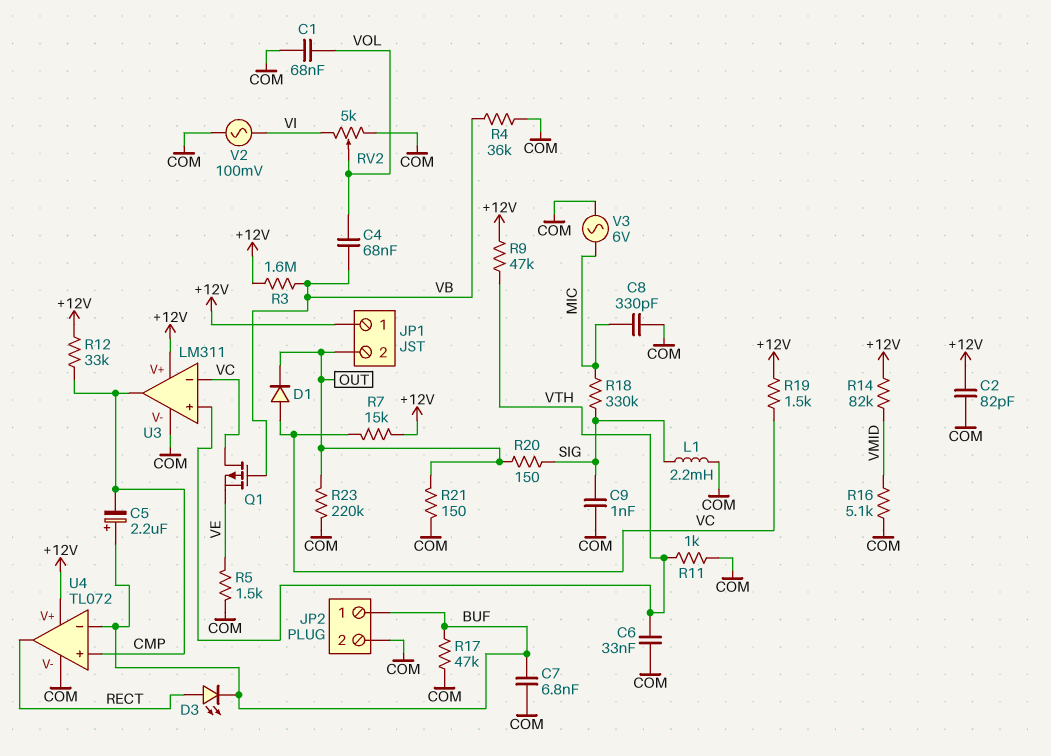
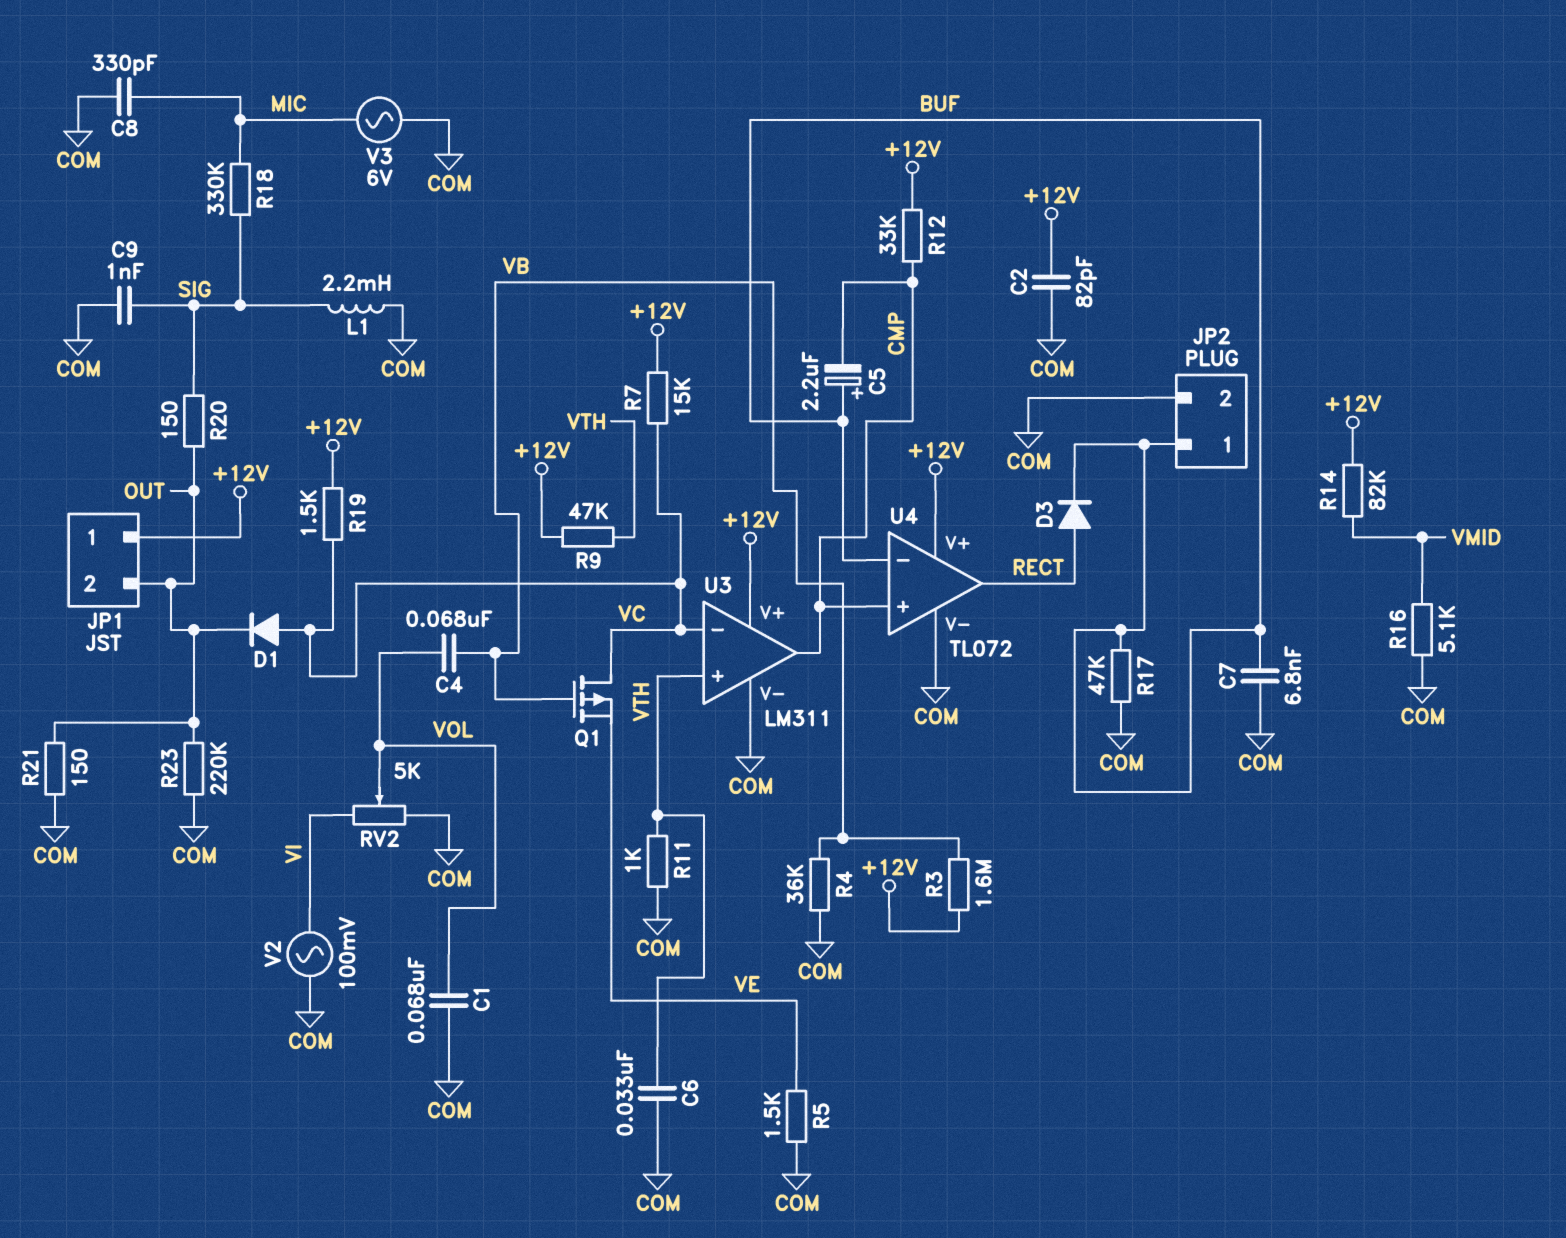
D3: LED (A RECT, K BUF) -> diode (A RECT, K BUF)

